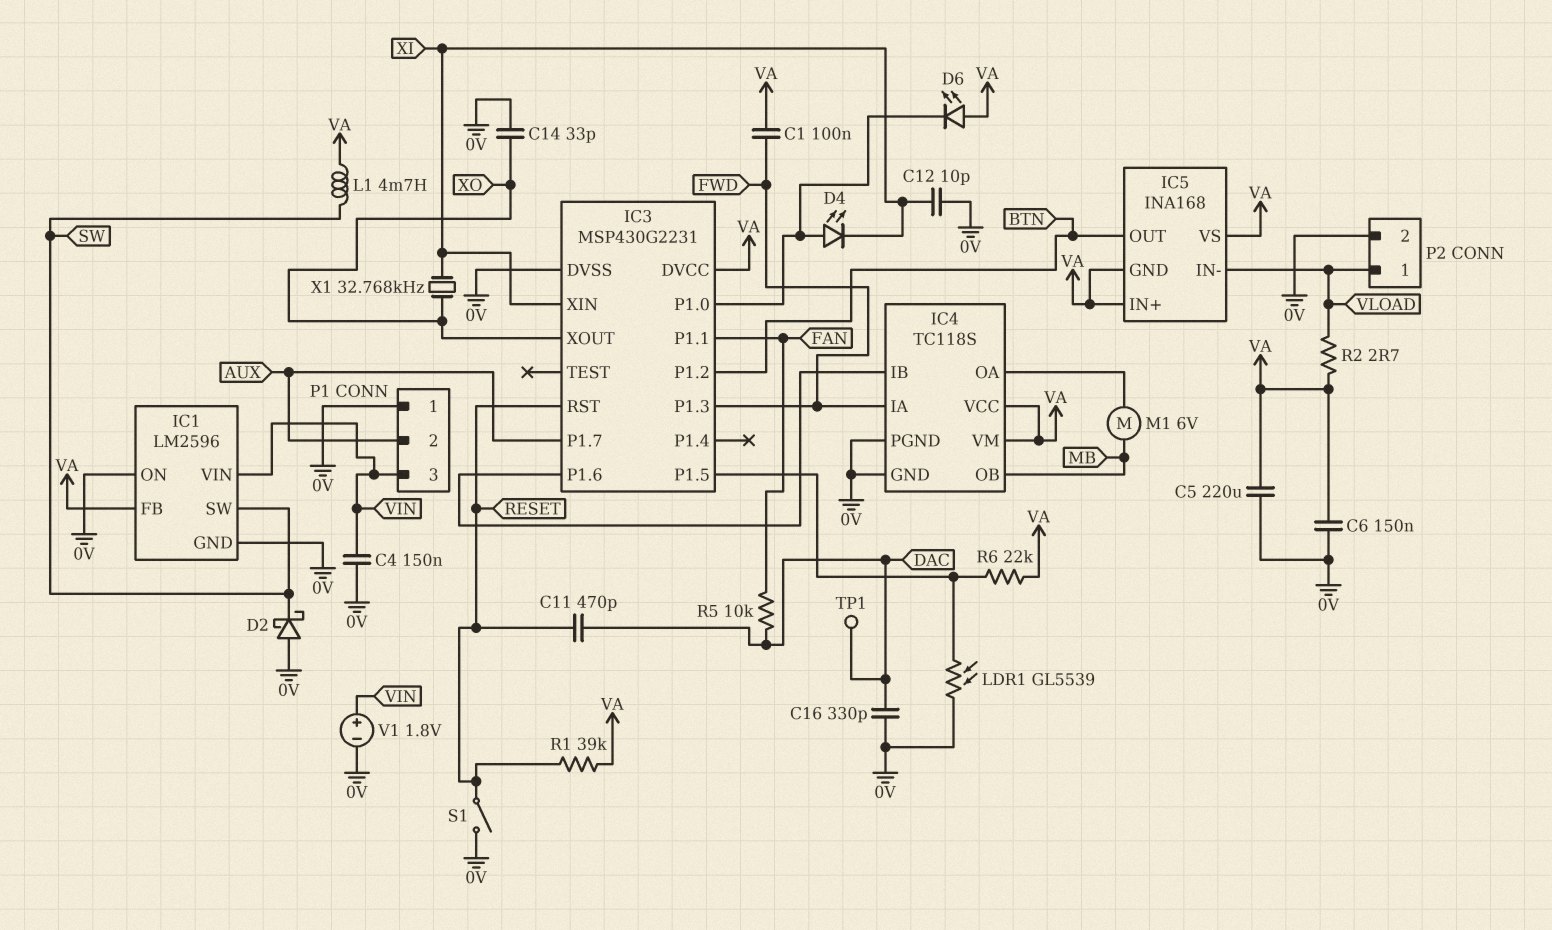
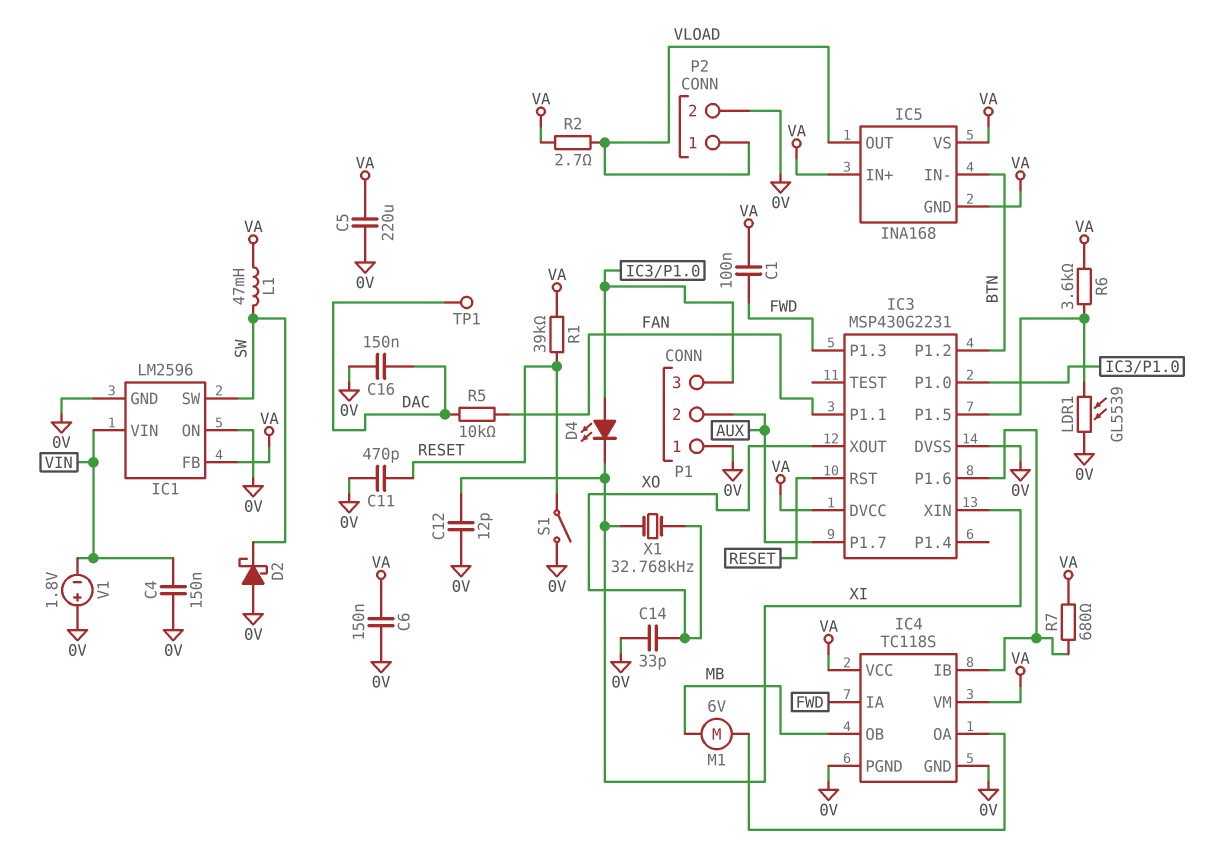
C11: 470pF (DAC, RESET) -> 470pF (0V, RESET)
C12: 10pF (0V, XI) -> 12pF (0V, XI)
C16: 330pF (0V, DAC) -> 150nF (0V, DAC)
D6: LED (A VA, K IC3/P1.0) -> none
IC5 pin IN-: VLOAD -> BTN
IC5 pin OUT: BTN -> VLOAD
L1: 4.7mH (SW, VA) -> 47mH (SW, VA)
P1 pin 3: VIN -> IC3/P1.0
R6: 22k (IC3/P1.5, VA) -> 3.6k (IC3/P1.5, VA)
R7: none -> 680 (IC3/P1.6, VA)
V1: 1.8V (plus VIN, minus 0V) -> 1.8V (plus 0V, minus VIN)

